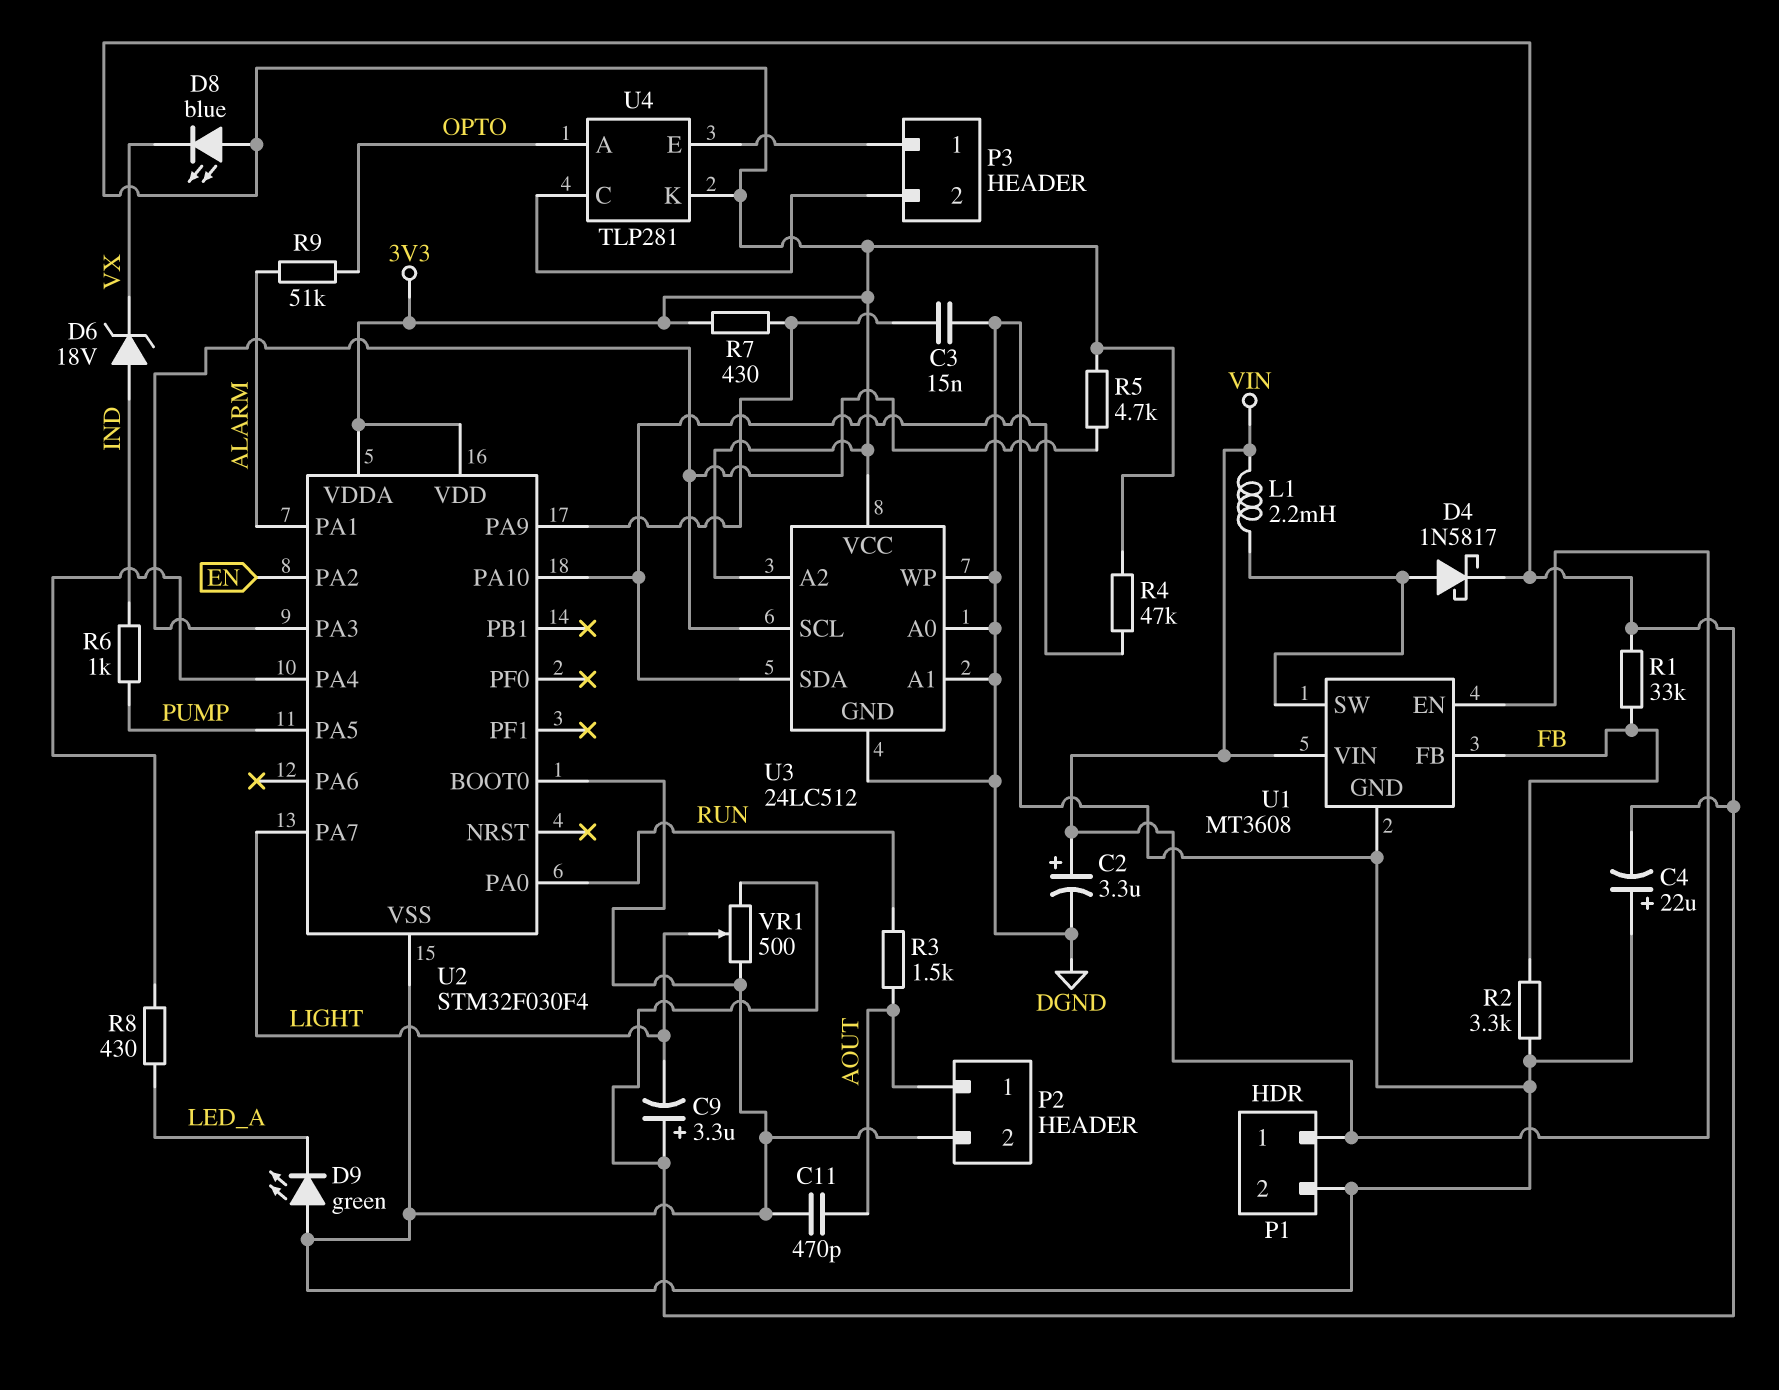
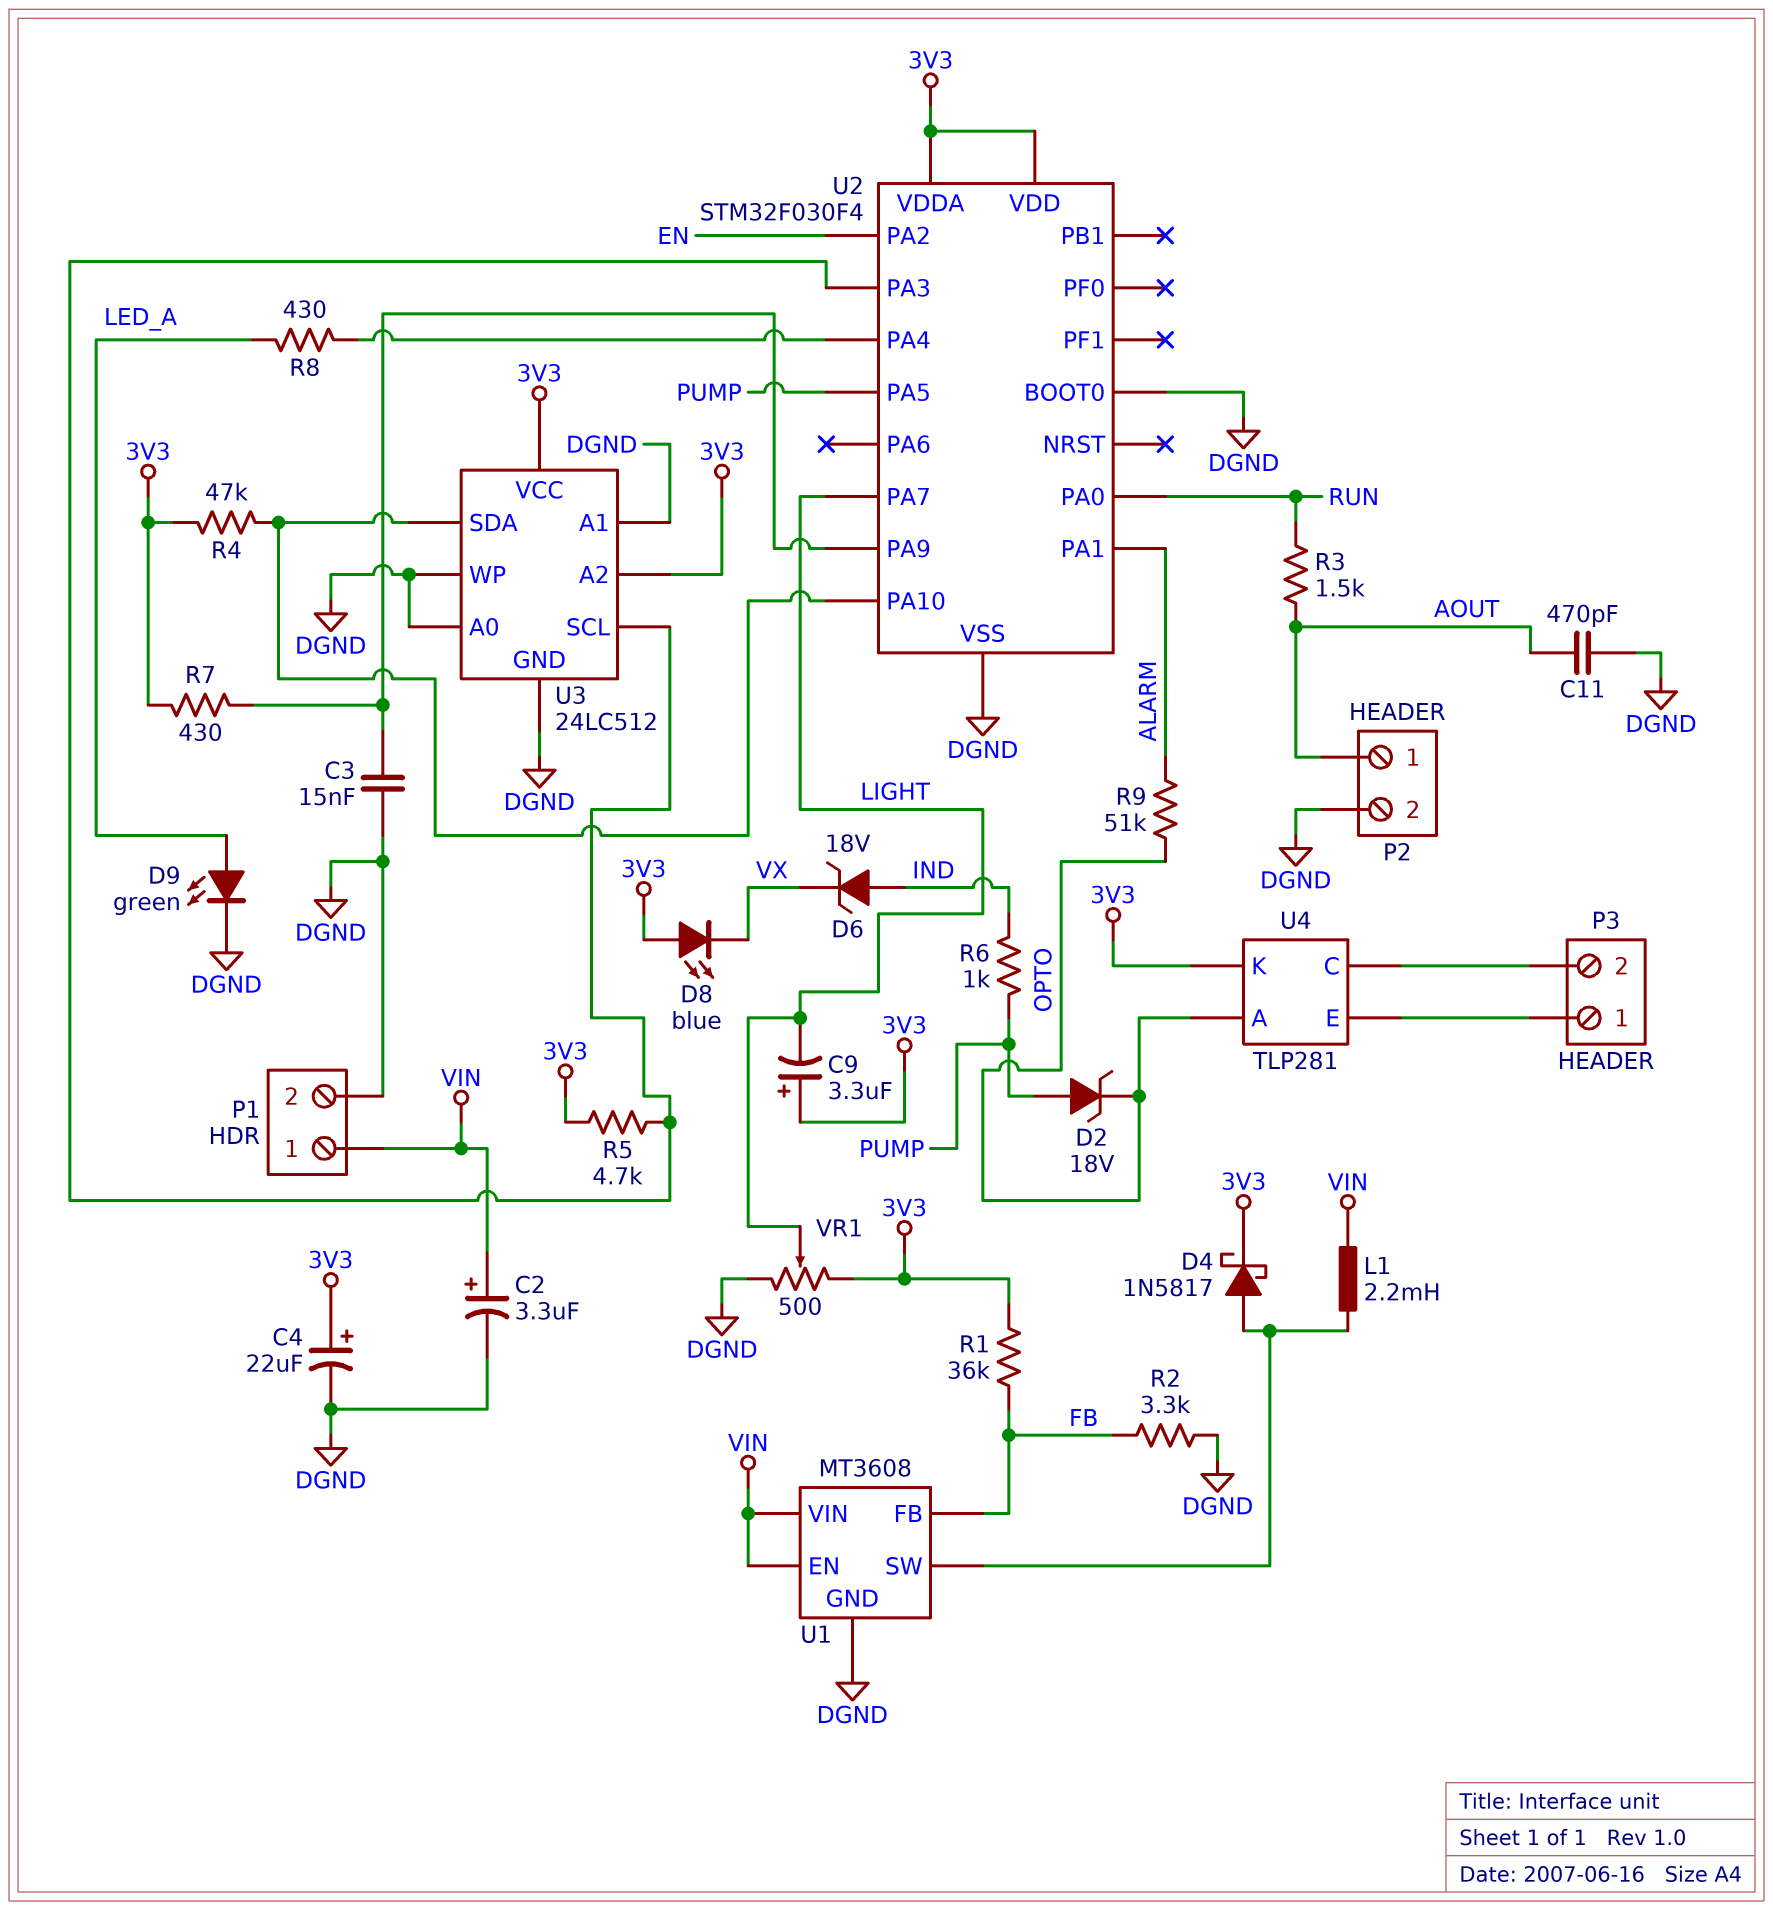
C4: 22uF (plus DGND, minus 3V3) -> 22uF (plus 3V3, minus DGND)
D2: none -> zener 18V (A PUMP, K OPTO)
D9: LED green (A DGND, K LED_A) -> LED green (A LED_A, K DGND)
R1: 33k (3V3, FB) -> 36k (3V3, FB)

